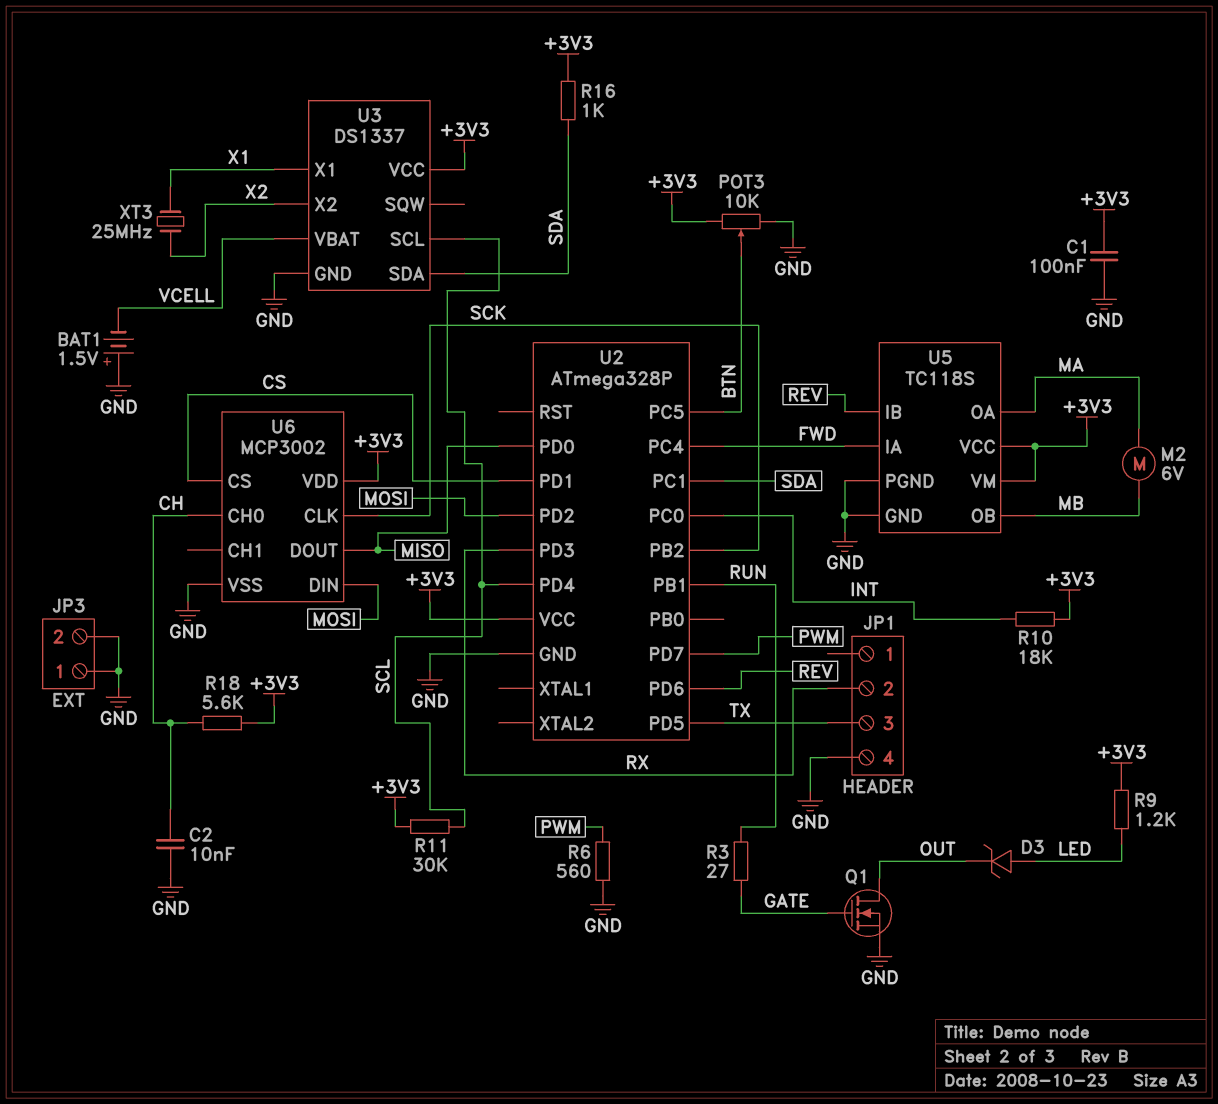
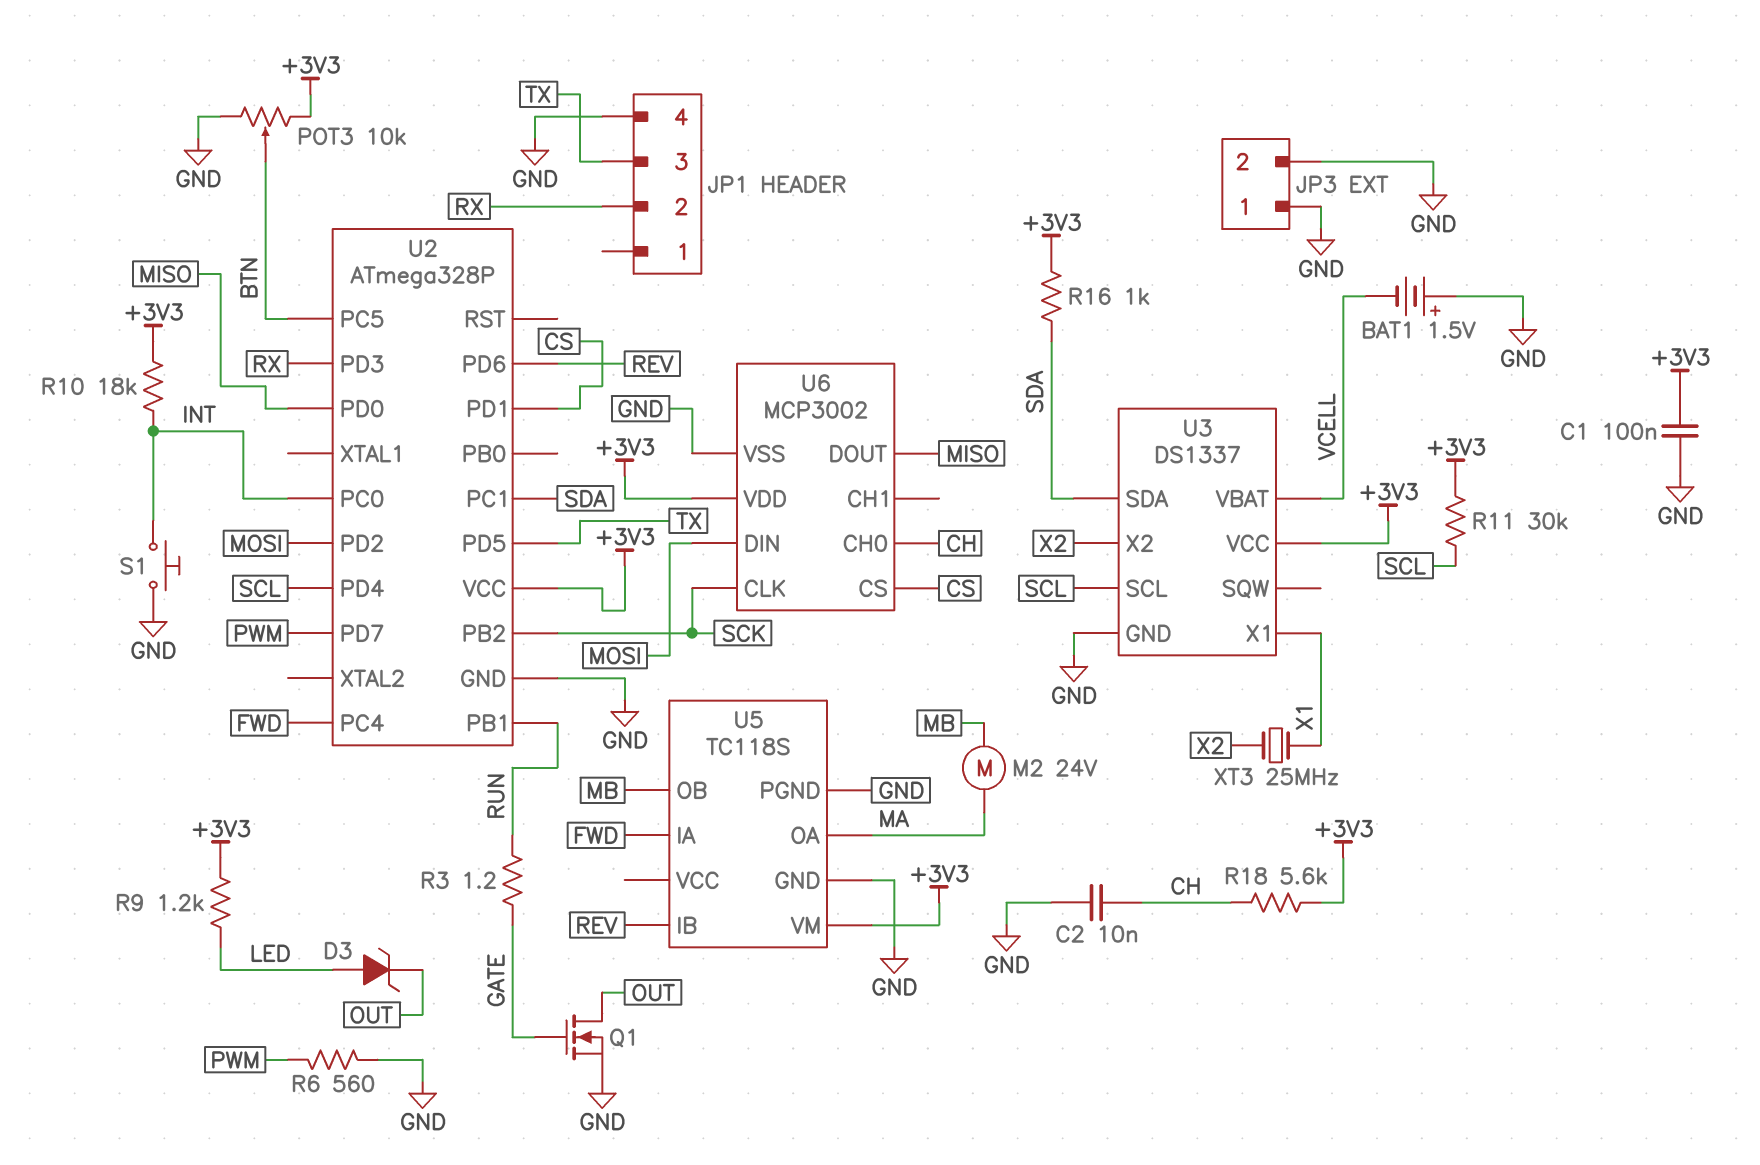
M2: motor 6V (MA, MB) -> motor 24V (MA, MB)
R3: 27 (GATE, RUN) -> 1.2 (GATE, RUN)
S1: none -> button (GND, INT)
U5 pin VCC: +3V3 -> none

